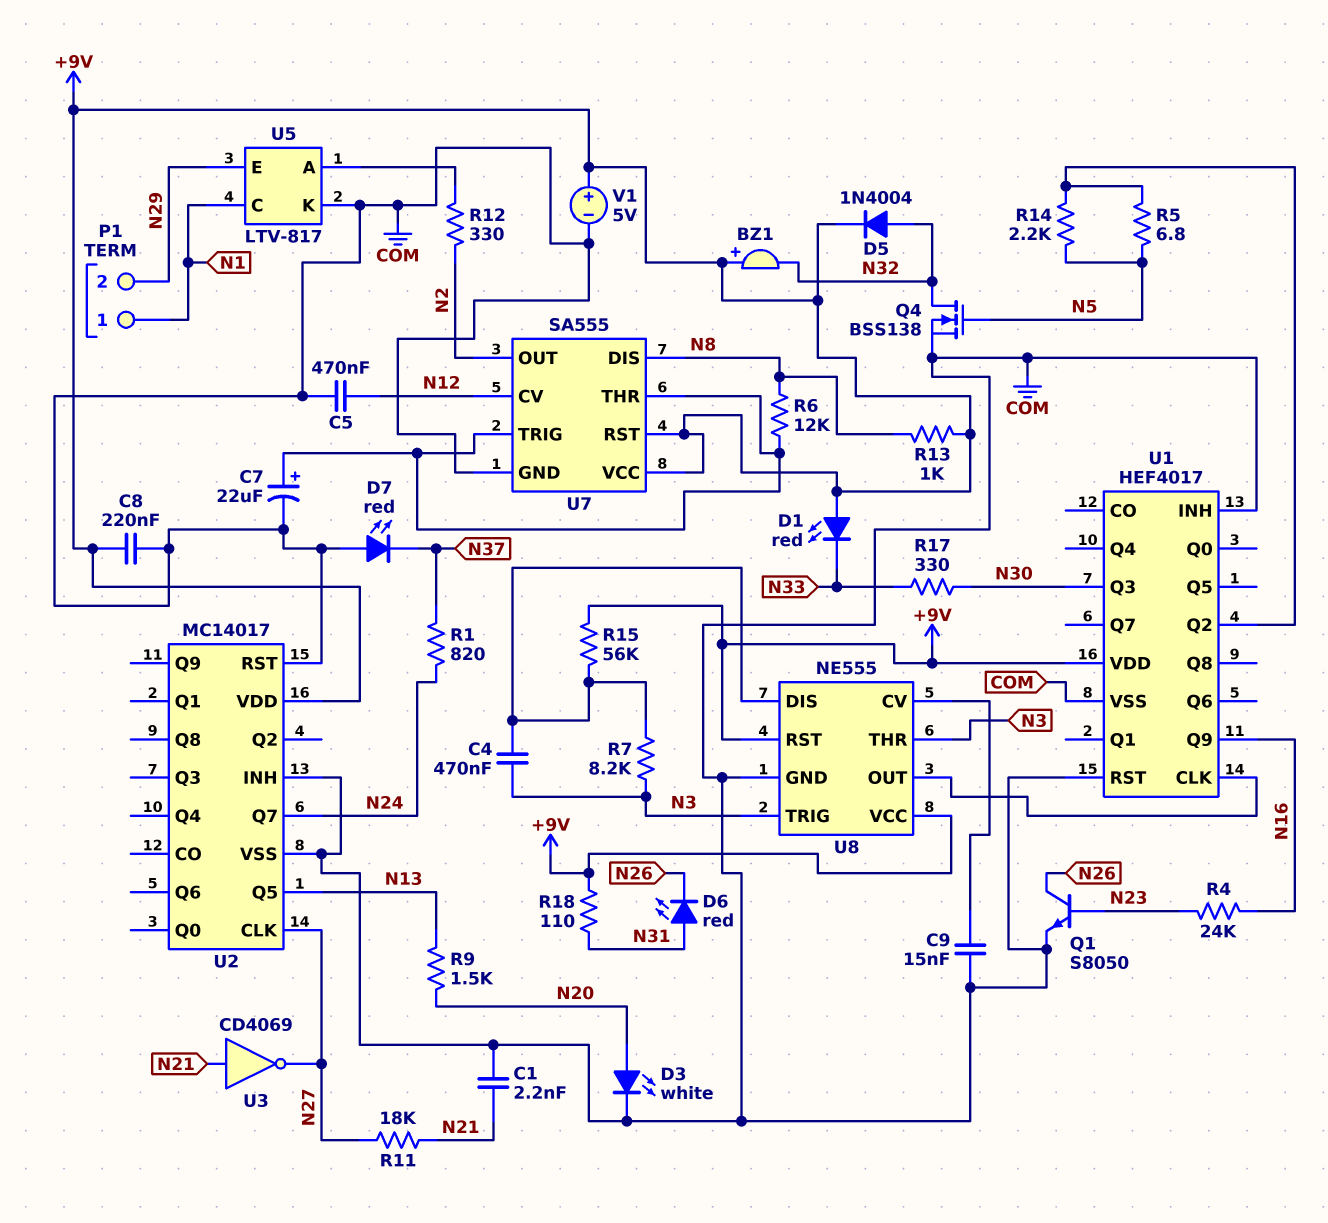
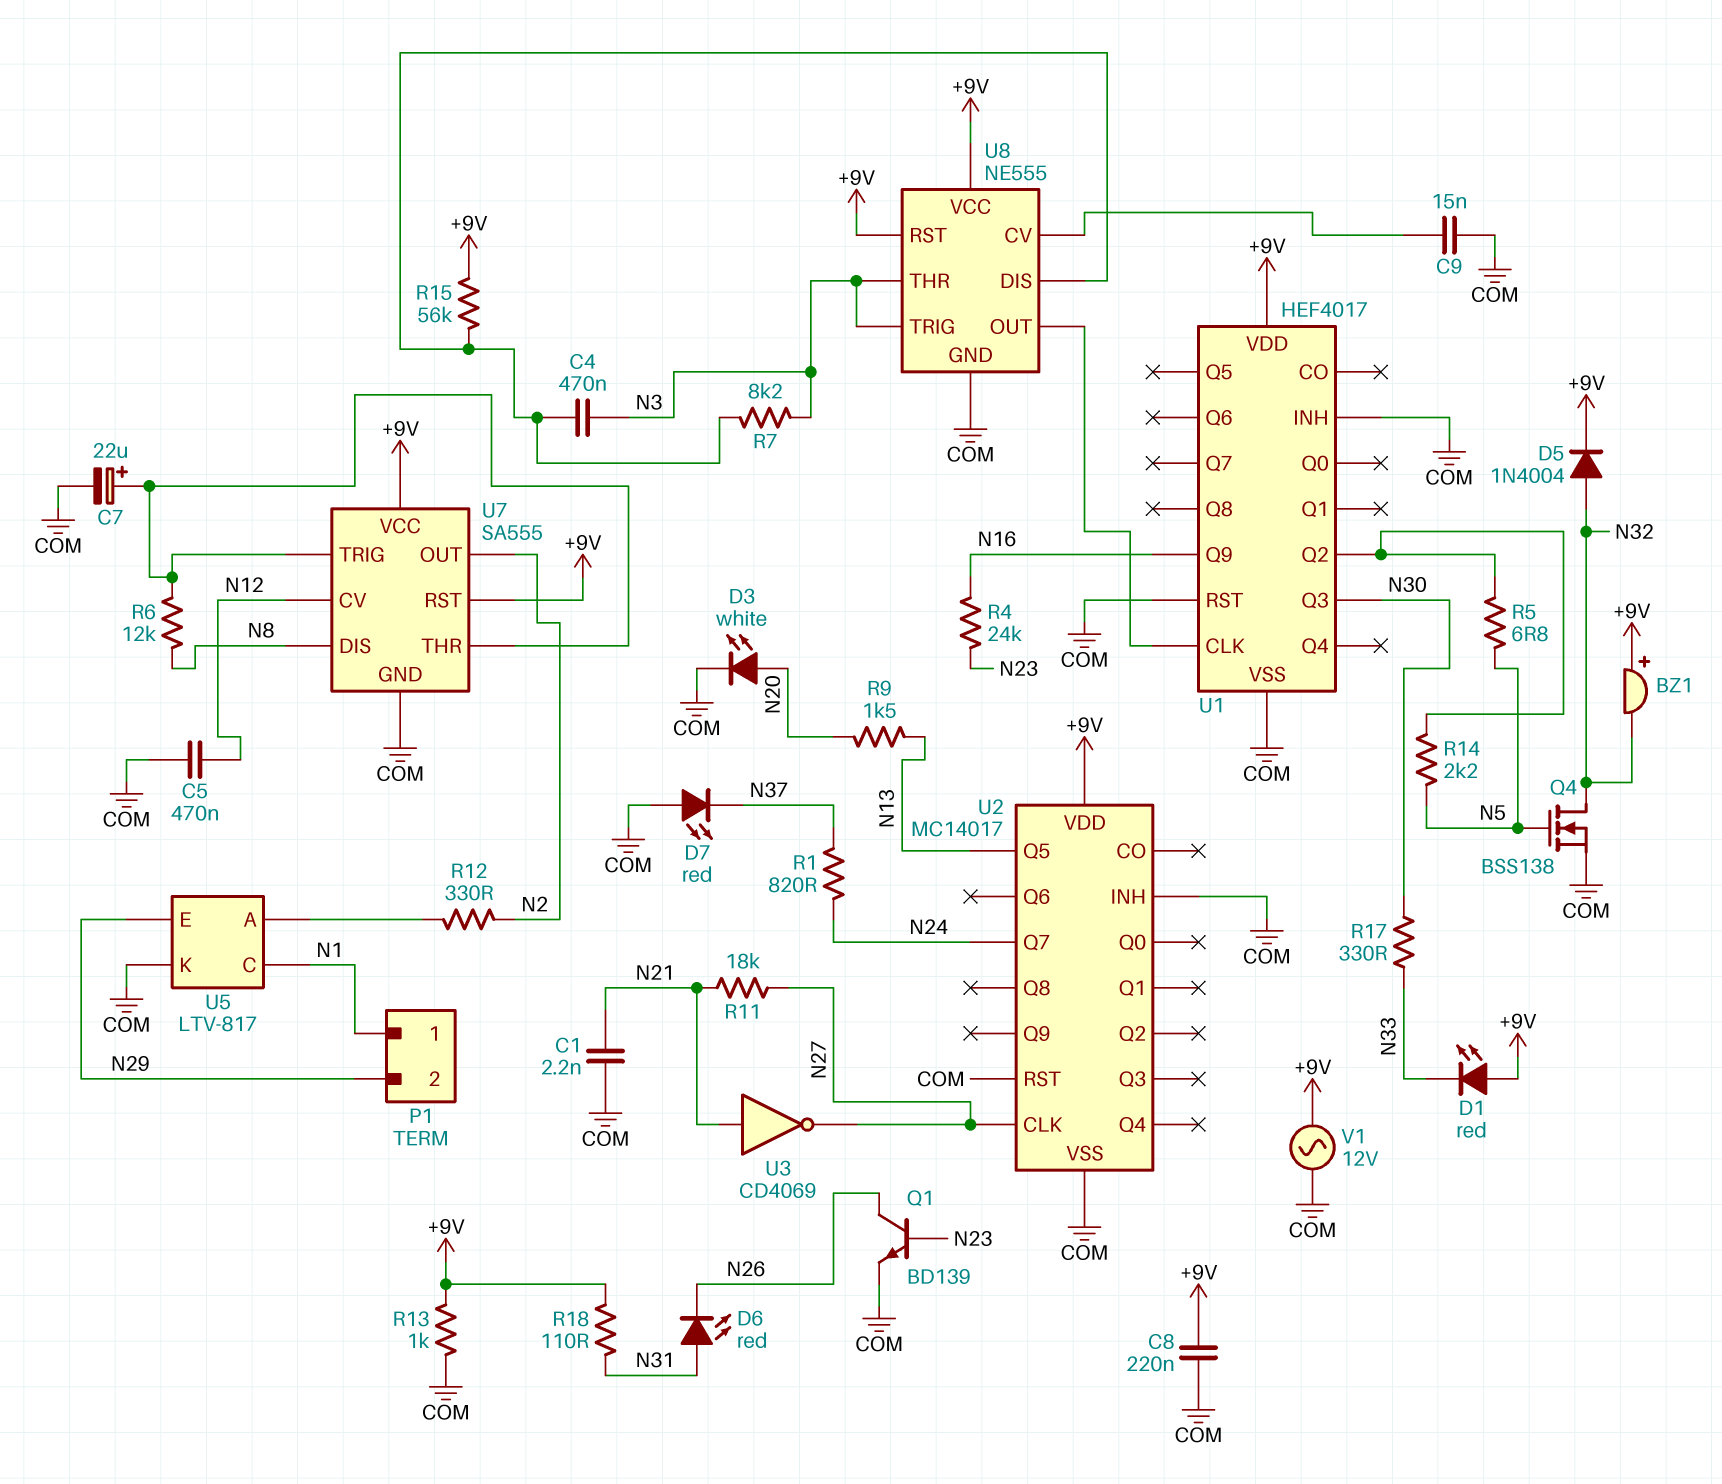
Q1: NPN S8050 (B N23, C N26, E COM) -> NPN BD139 (B N23, C N26, E COM)
R13: 1k (+9V, N8) -> 1k (+9V, COM)
V1: 5V (plus +9V, minus COM) -> AC 12V (+9V, COM)

